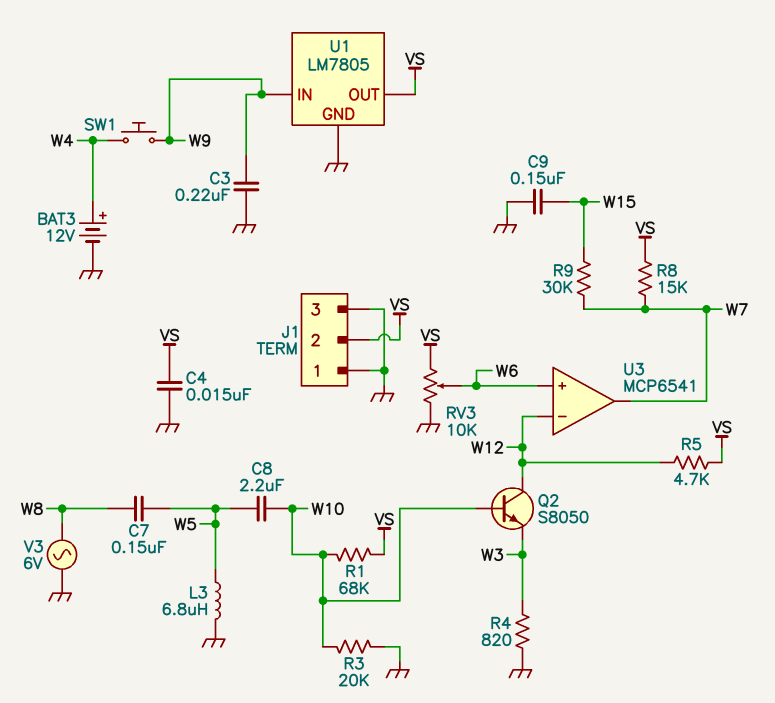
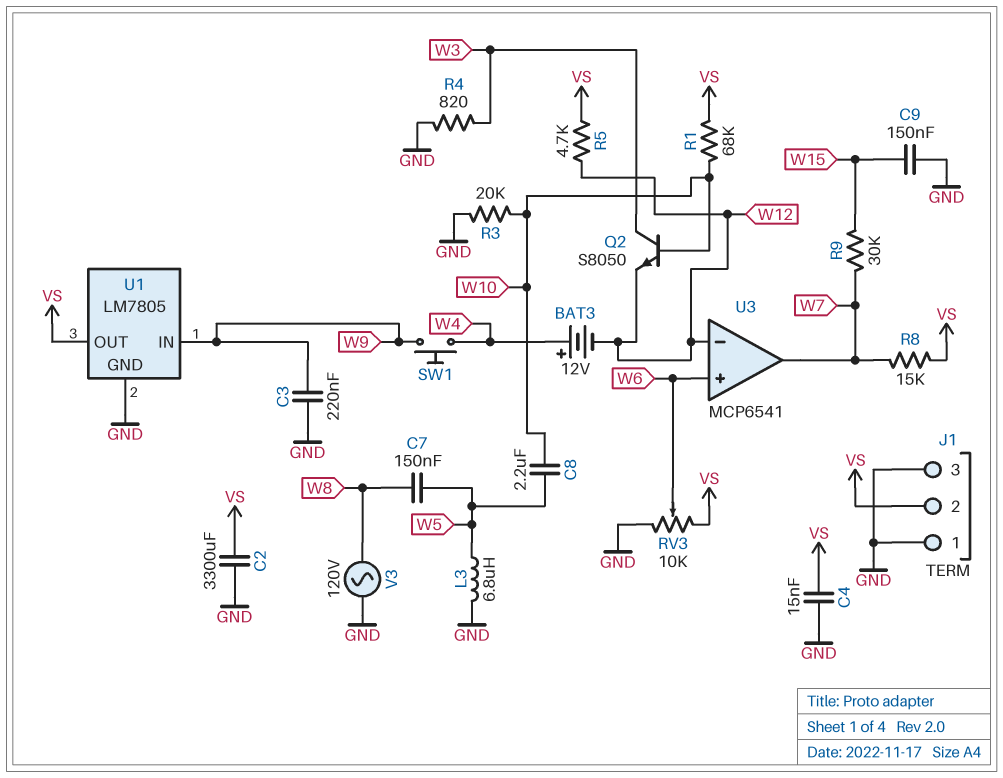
BAT3: 12V (plus W4, minus GND) -> 12V (plus W4, minus W12)
C2: none -> 3300uF (GND, VS)
Q2: NPN S8050 (B W10, C W12, E W3) -> NPN S8050 (B W10, C W3, E W12)
V3: AC 6V (GND, W8) -> AC 120V (GND, W8)

